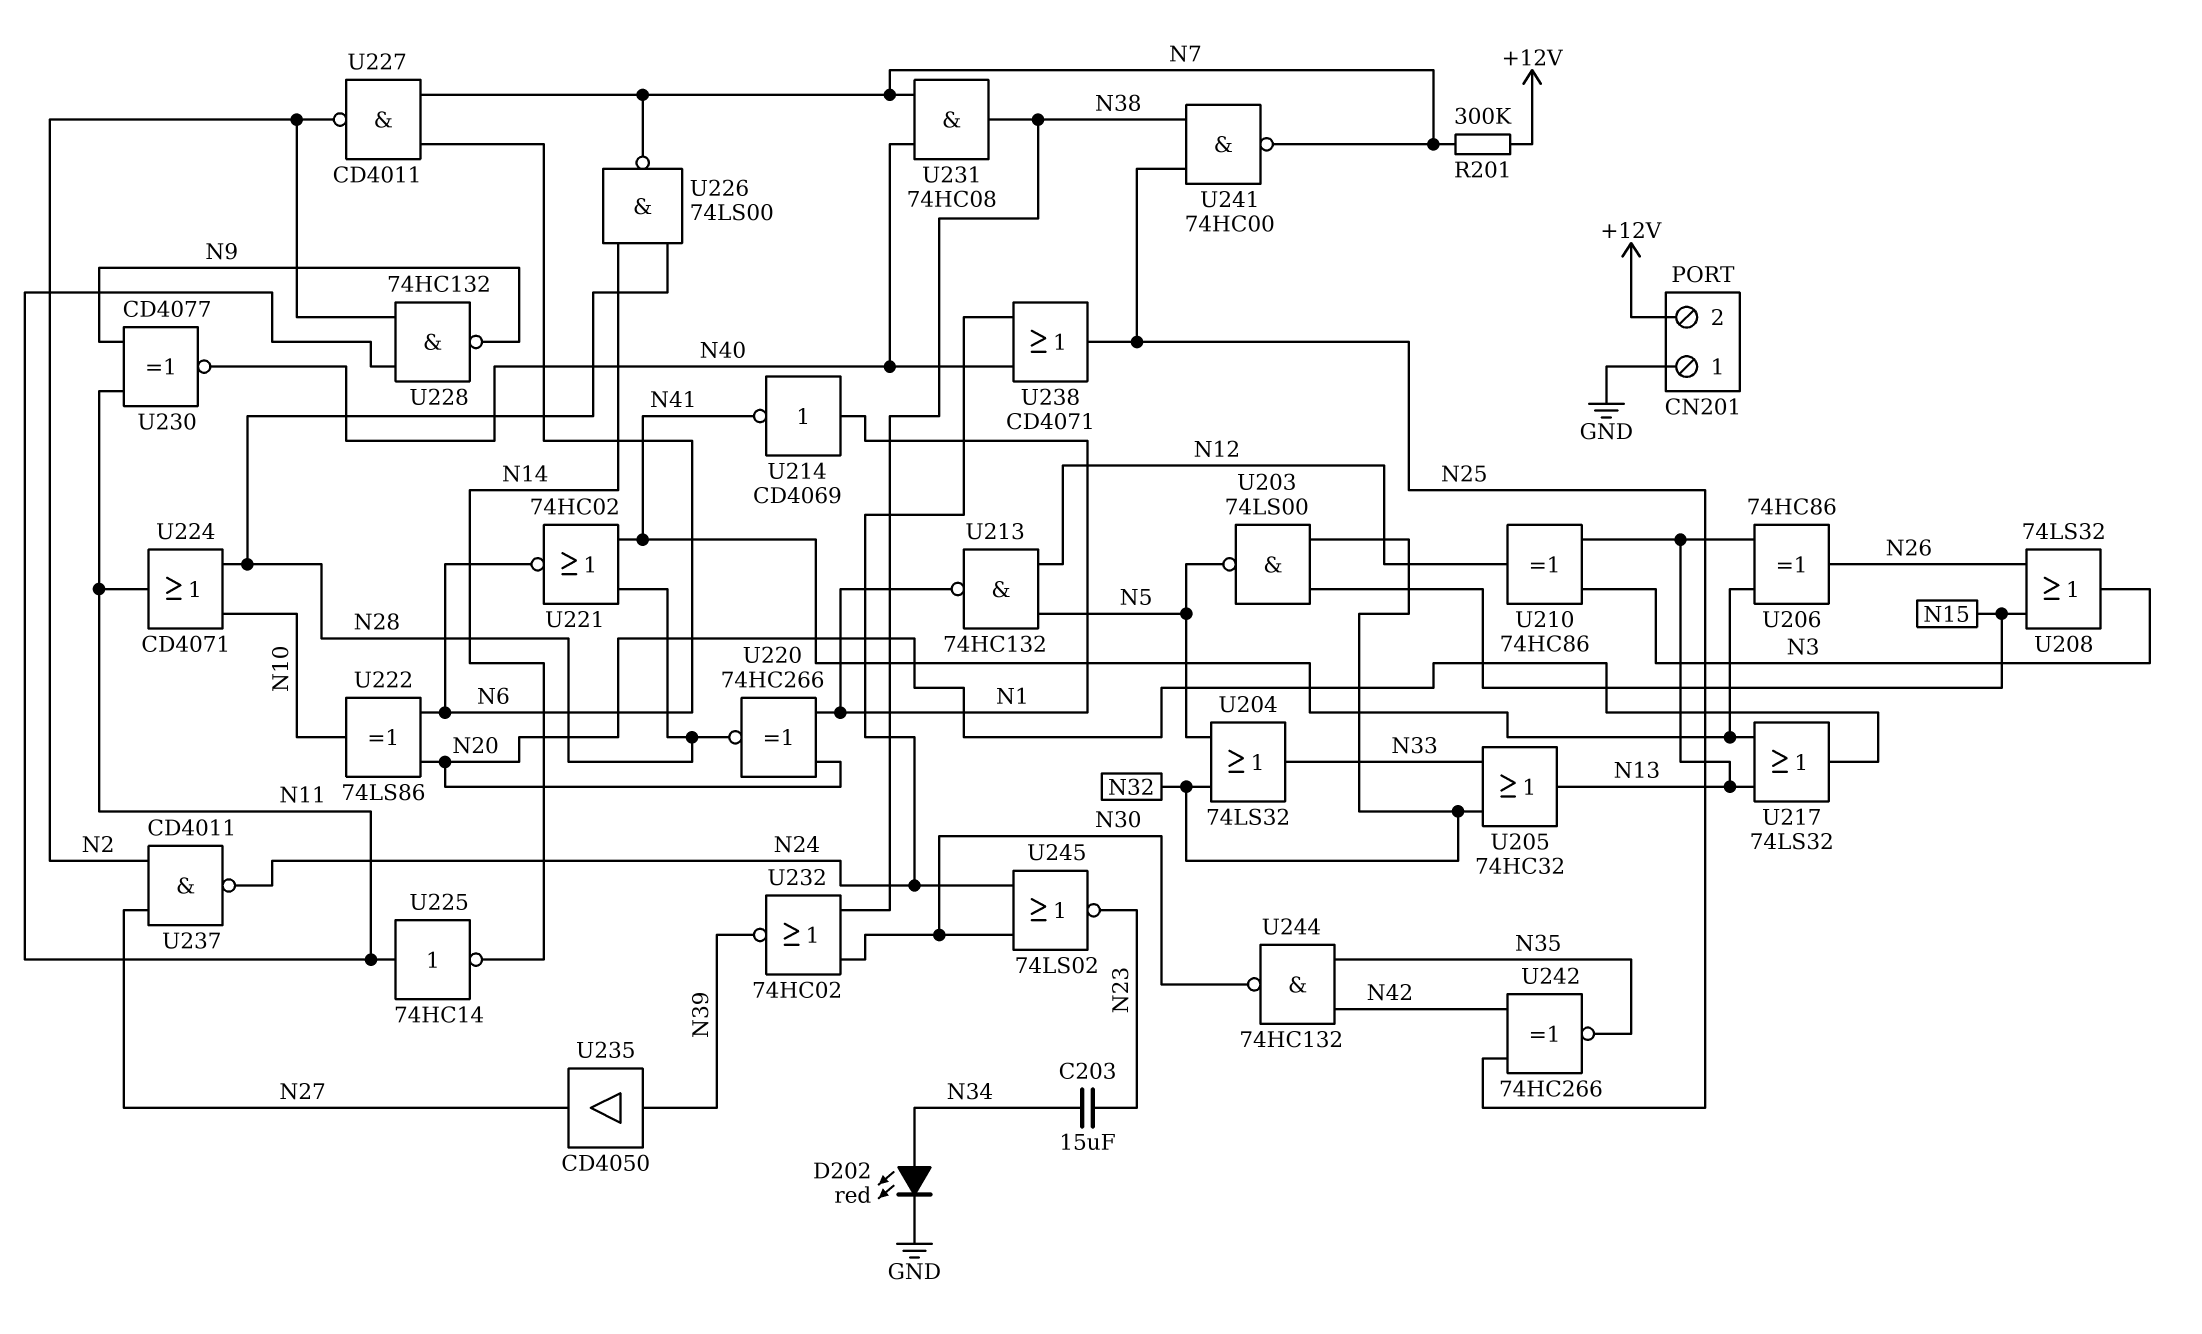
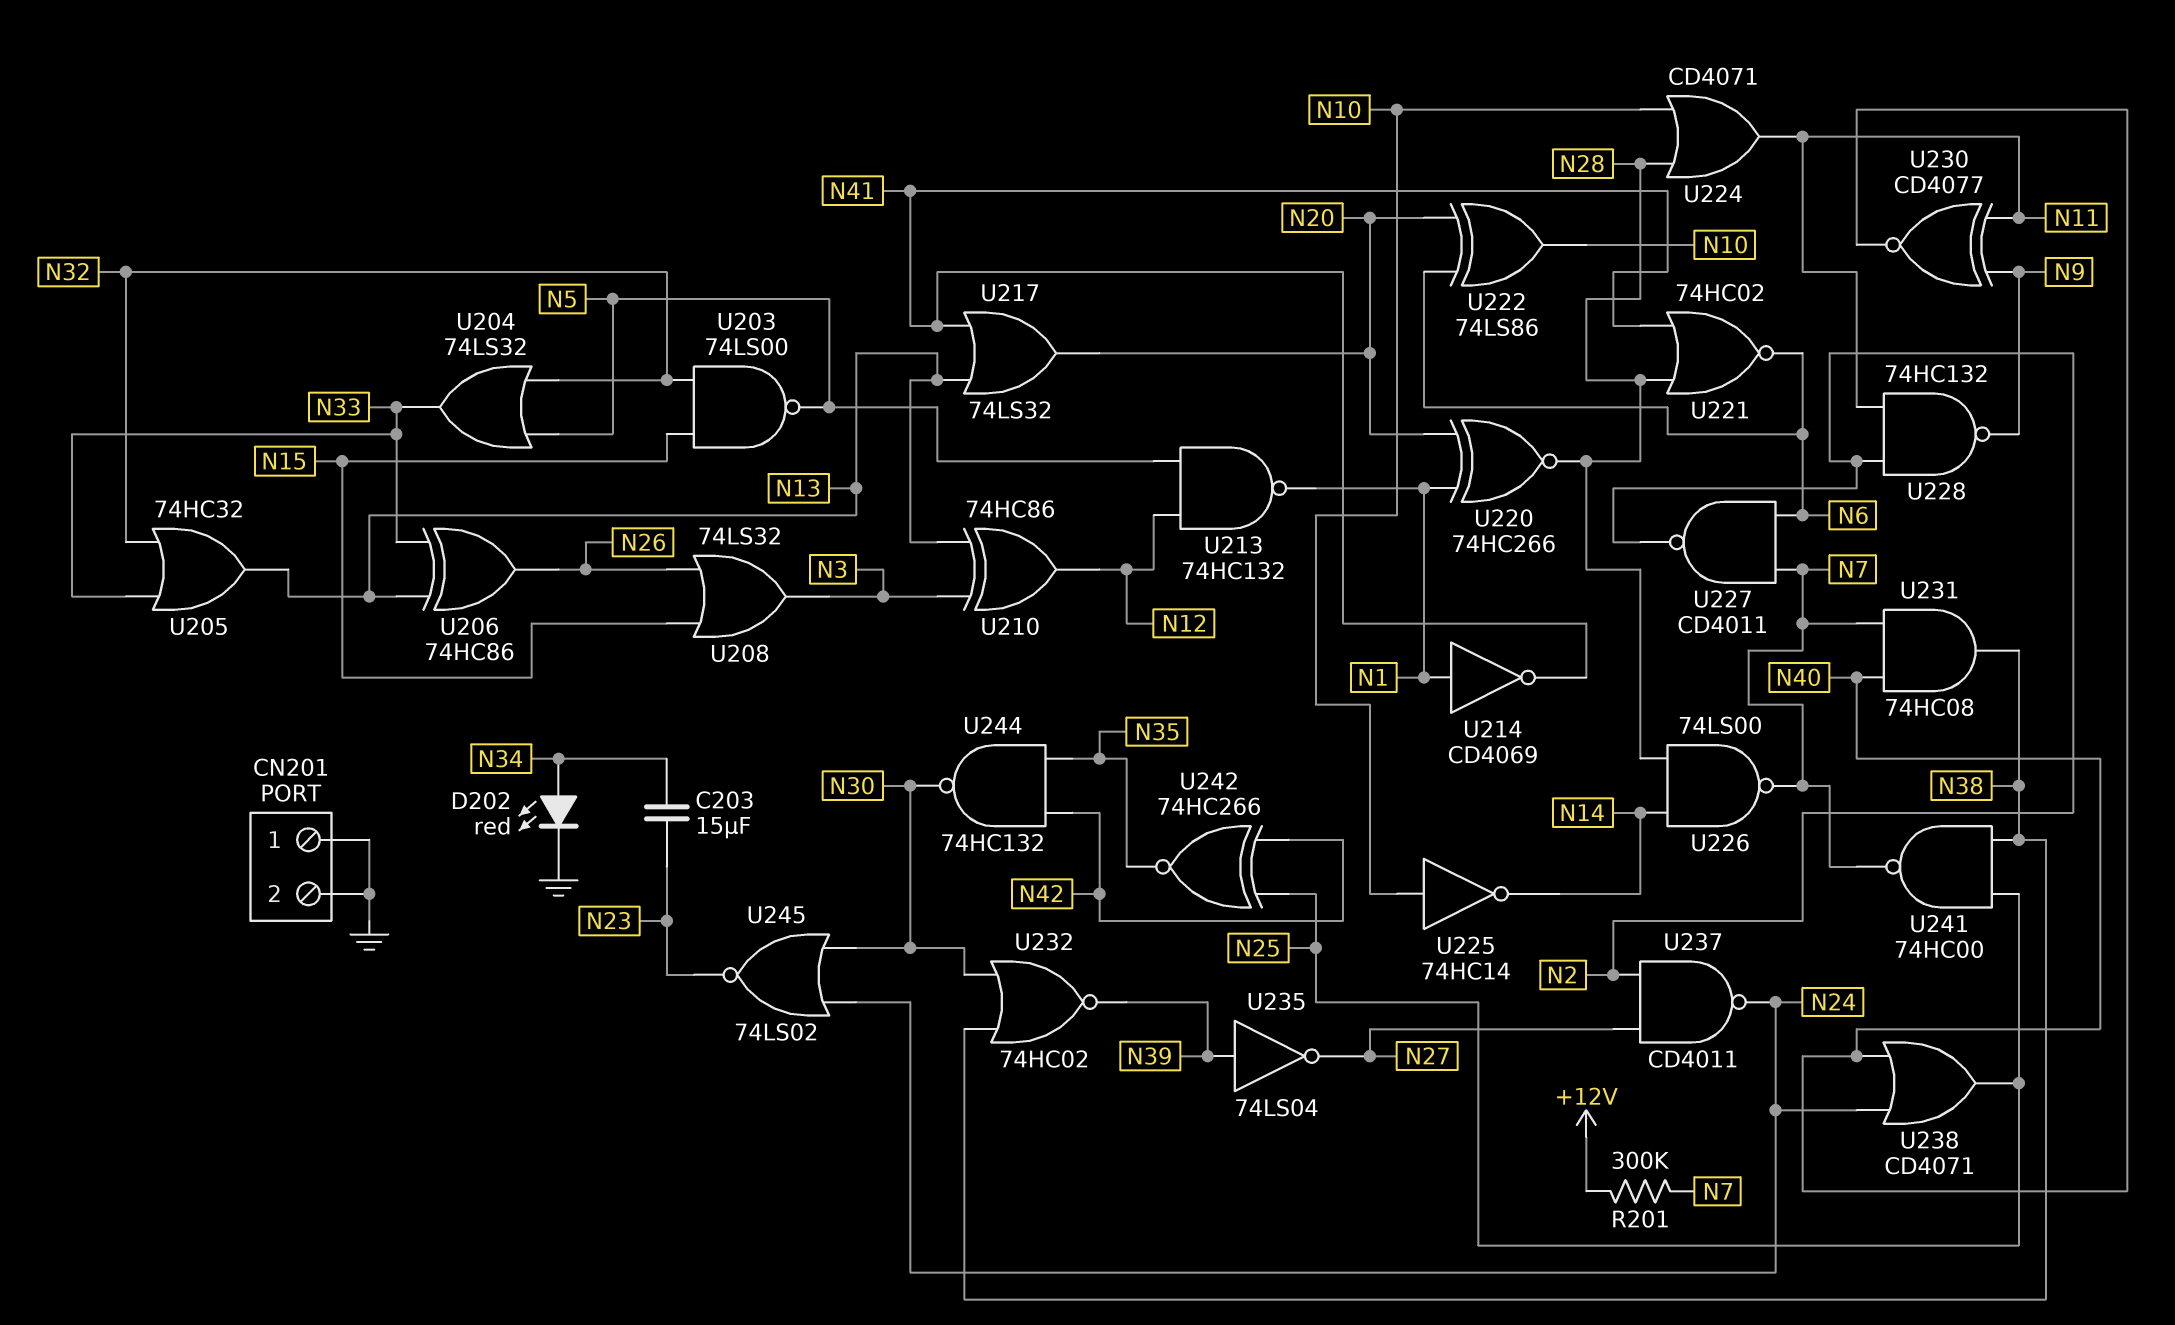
CN201 pin 2: +12V -> GND
U206: XOR 74HC86 (in N13, in N41, out N26) -> XOR 74HC86 (in N13, in N33, out N26)
U225: NOT 74HC14 (in N11, out N14) -> NOT 74HC14 (in N10, out N14)
U235: buffer CD4050 (in N39, out N27) -> NOT 74LS04 (in N39, out N27)

